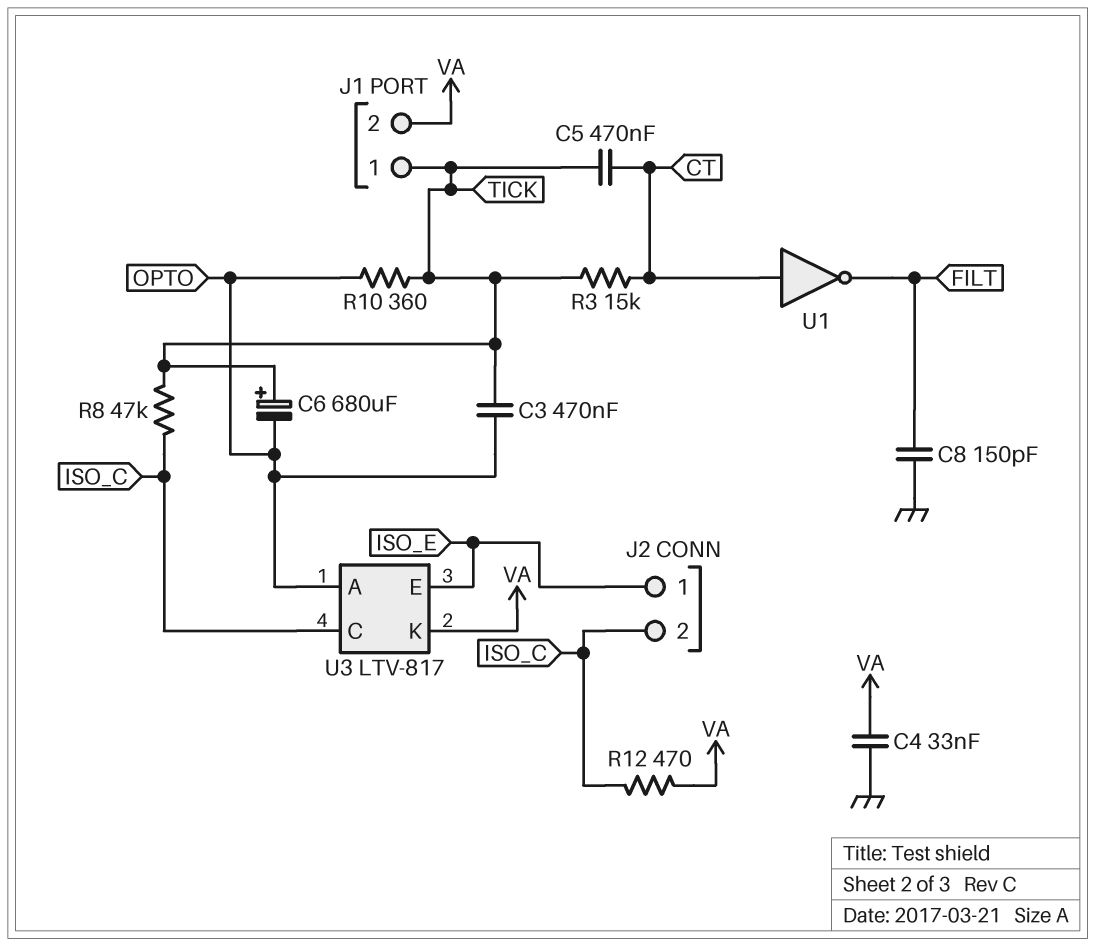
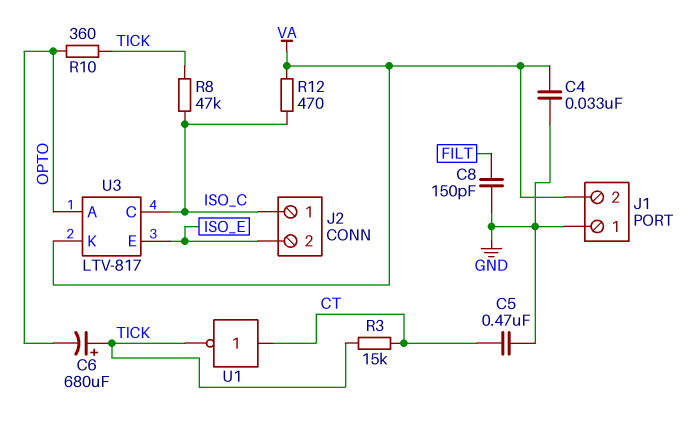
C3: 470nF (OPTO, TICK) -> none
C5: 470nF (CT, TICK) -> 470nF (CT, GND)
J1 pin 1: TICK -> GND
J2 pin 1: ISO_E -> ISO_C
J2 pin 2: ISO_C -> ISO_E
U1: NOT (in CT, out FILT) -> NOT (in CT, out TICK)

